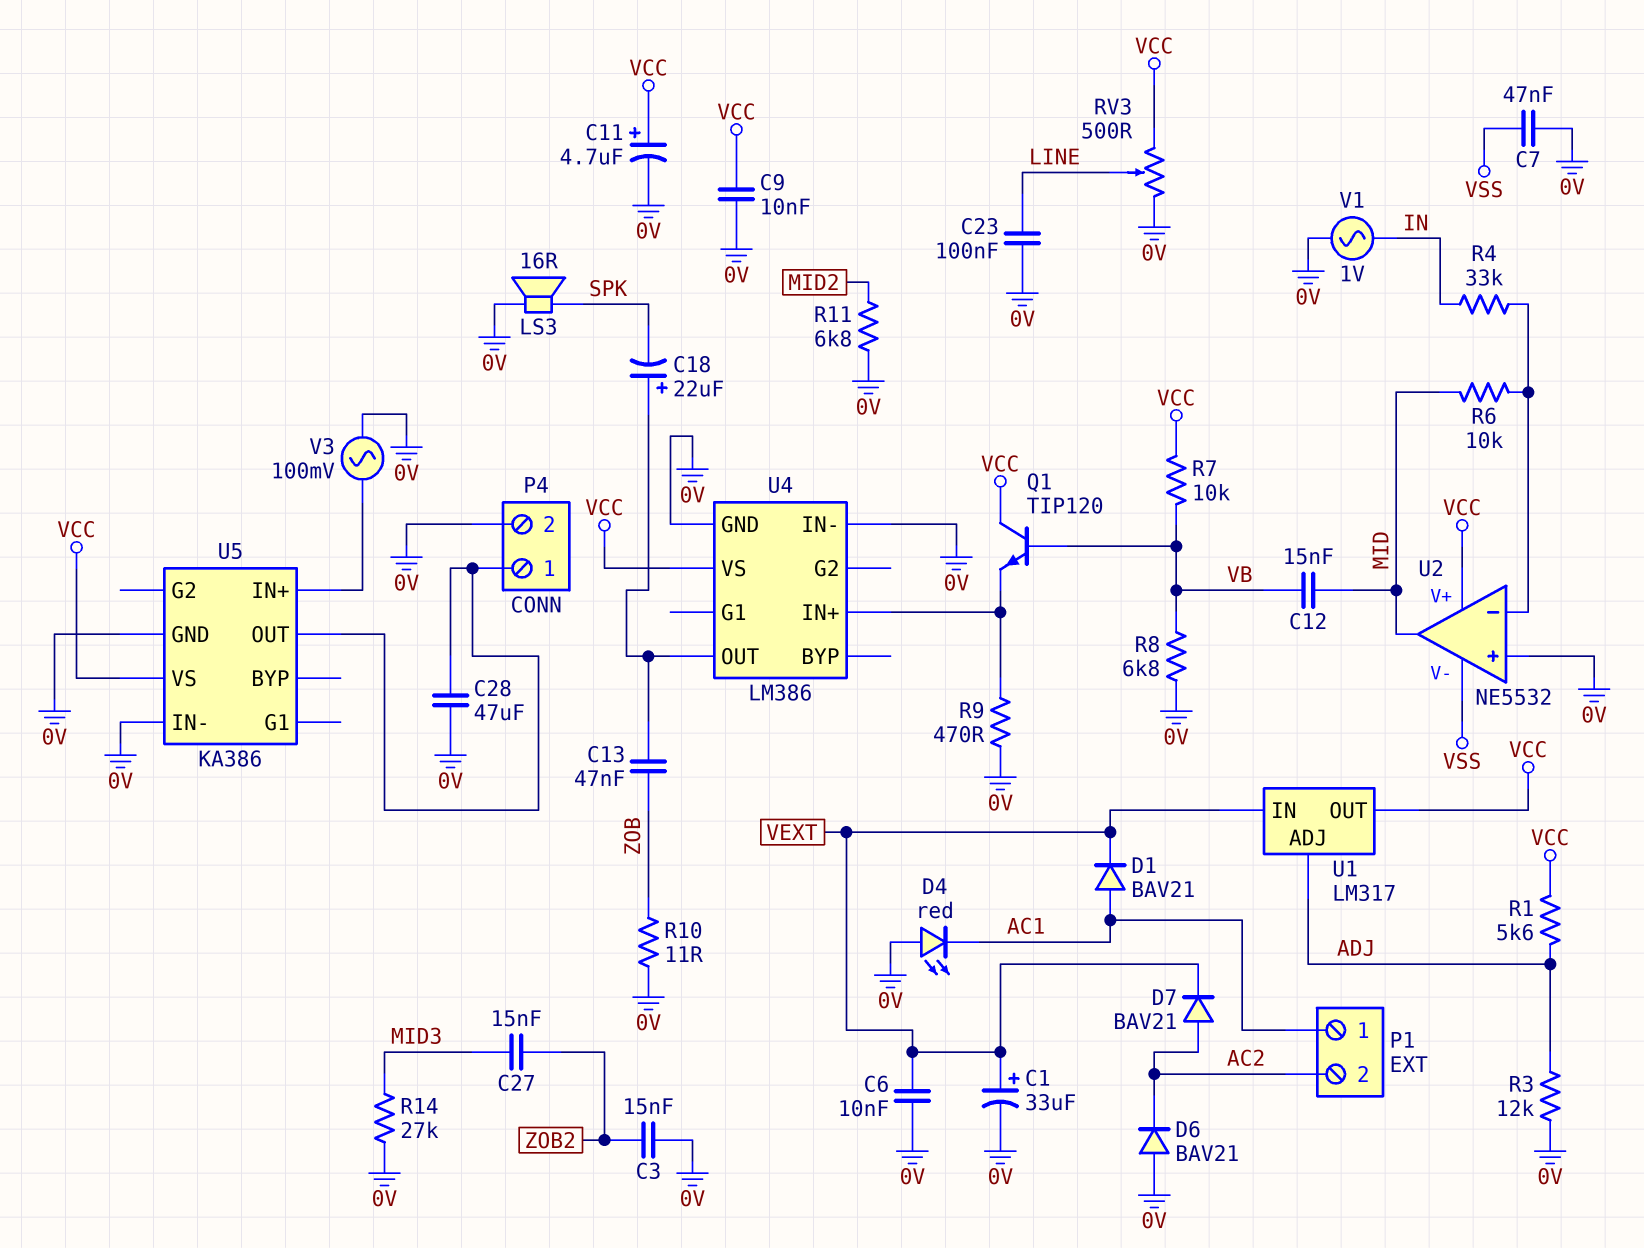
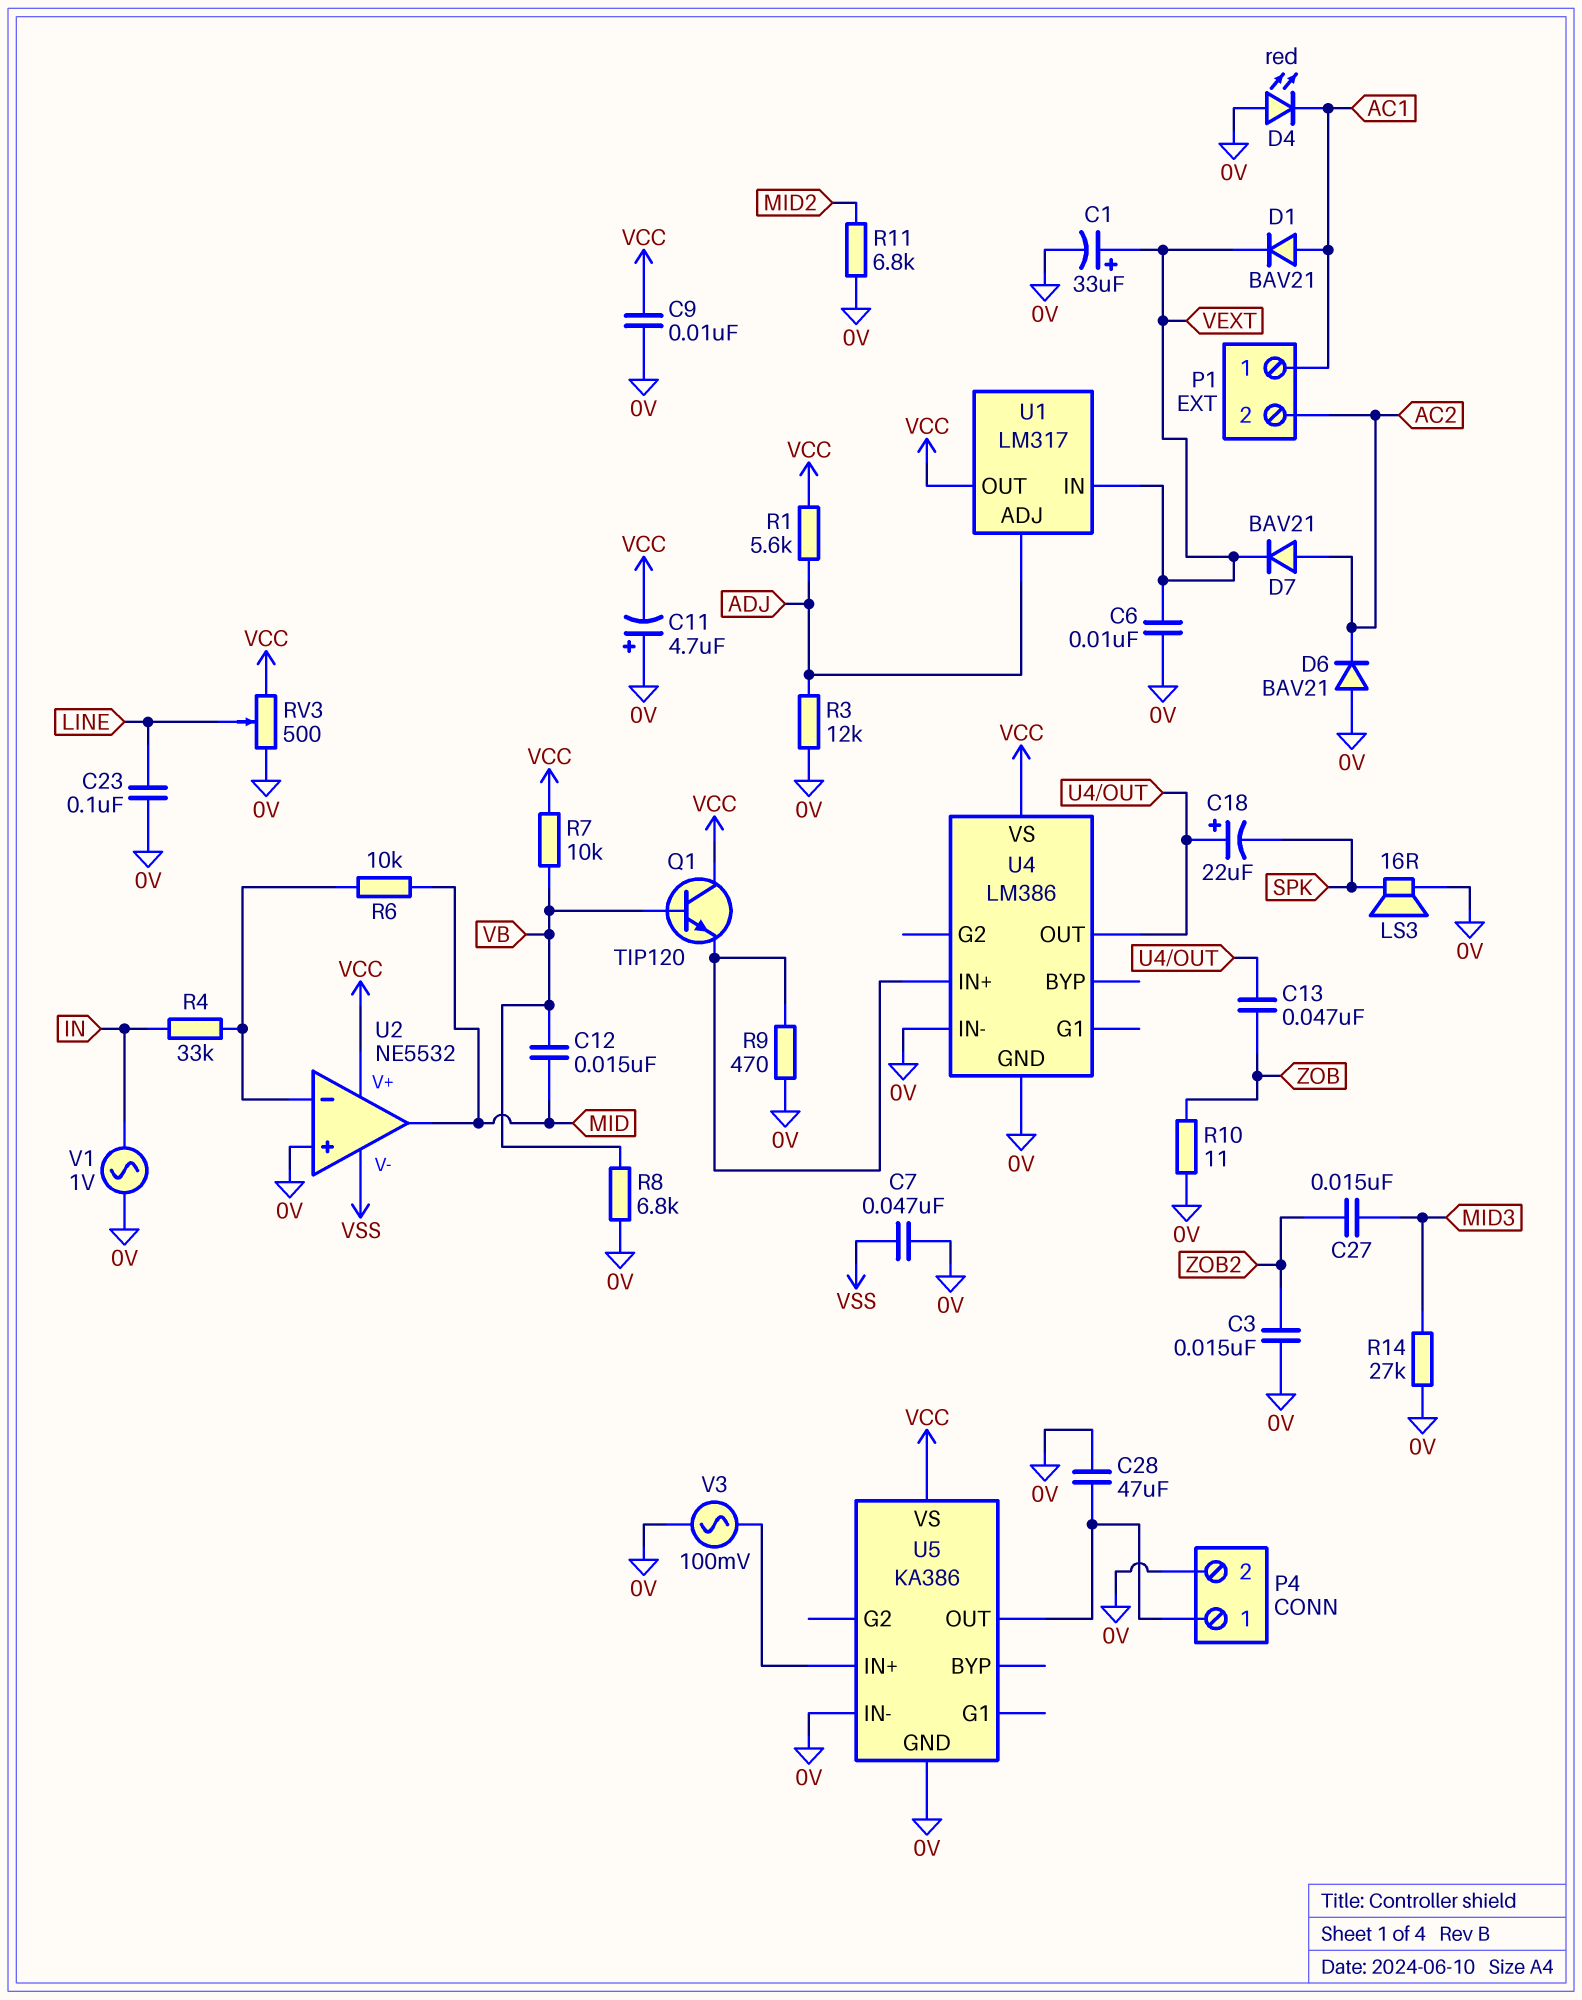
C11: 4.7uF (plus VCC, minus 0V) -> 4.7uF (plus 0V, minus VCC)

